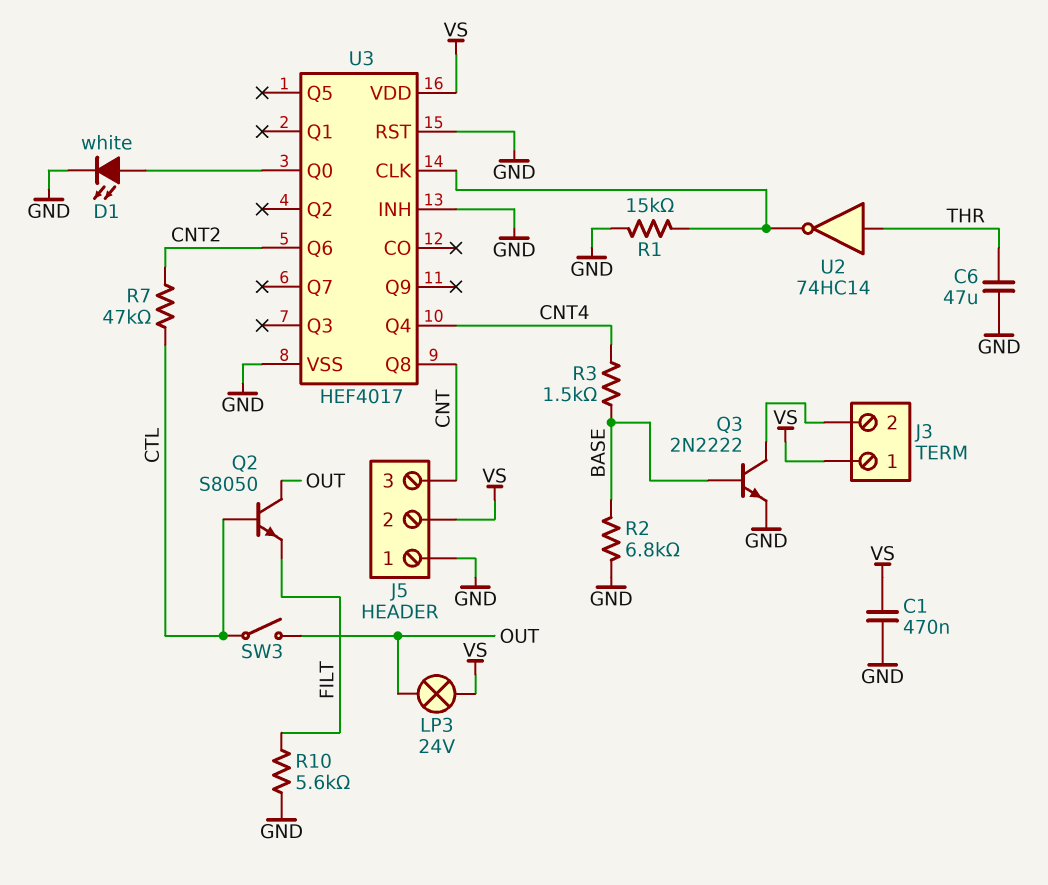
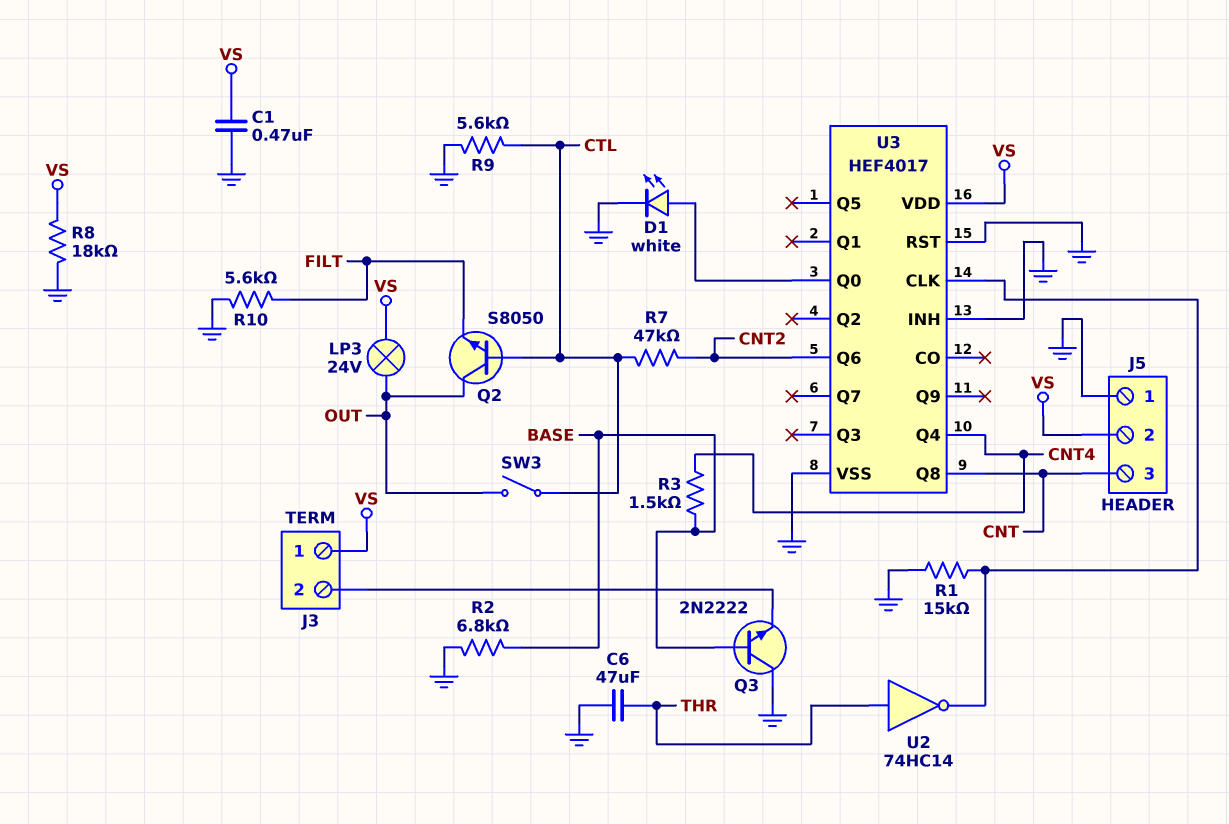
Q3: NPN 2N2222 (B BASE, C J3/2, E GND) -> NPN 2N2222 (B BASE, C GND, E J3/2)
R8: none -> 18k (GND, VS)
R9: none -> 5.6k (CTL, GND)

